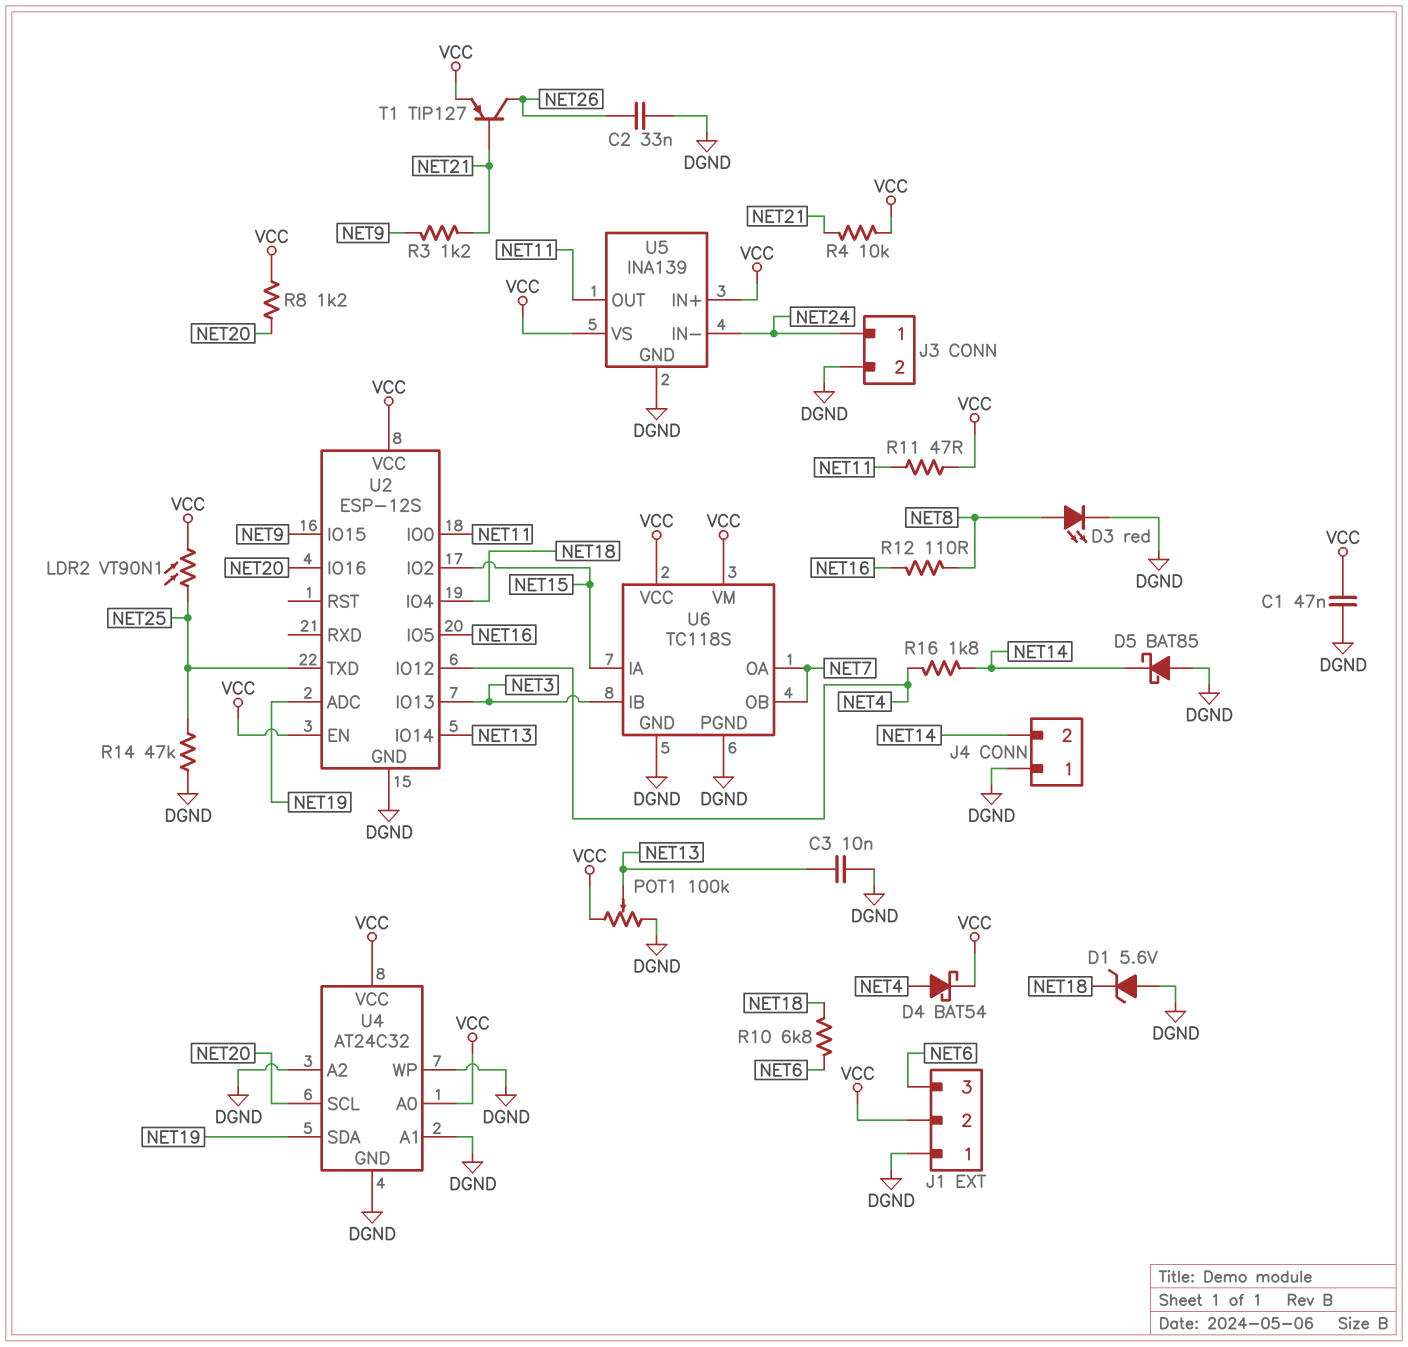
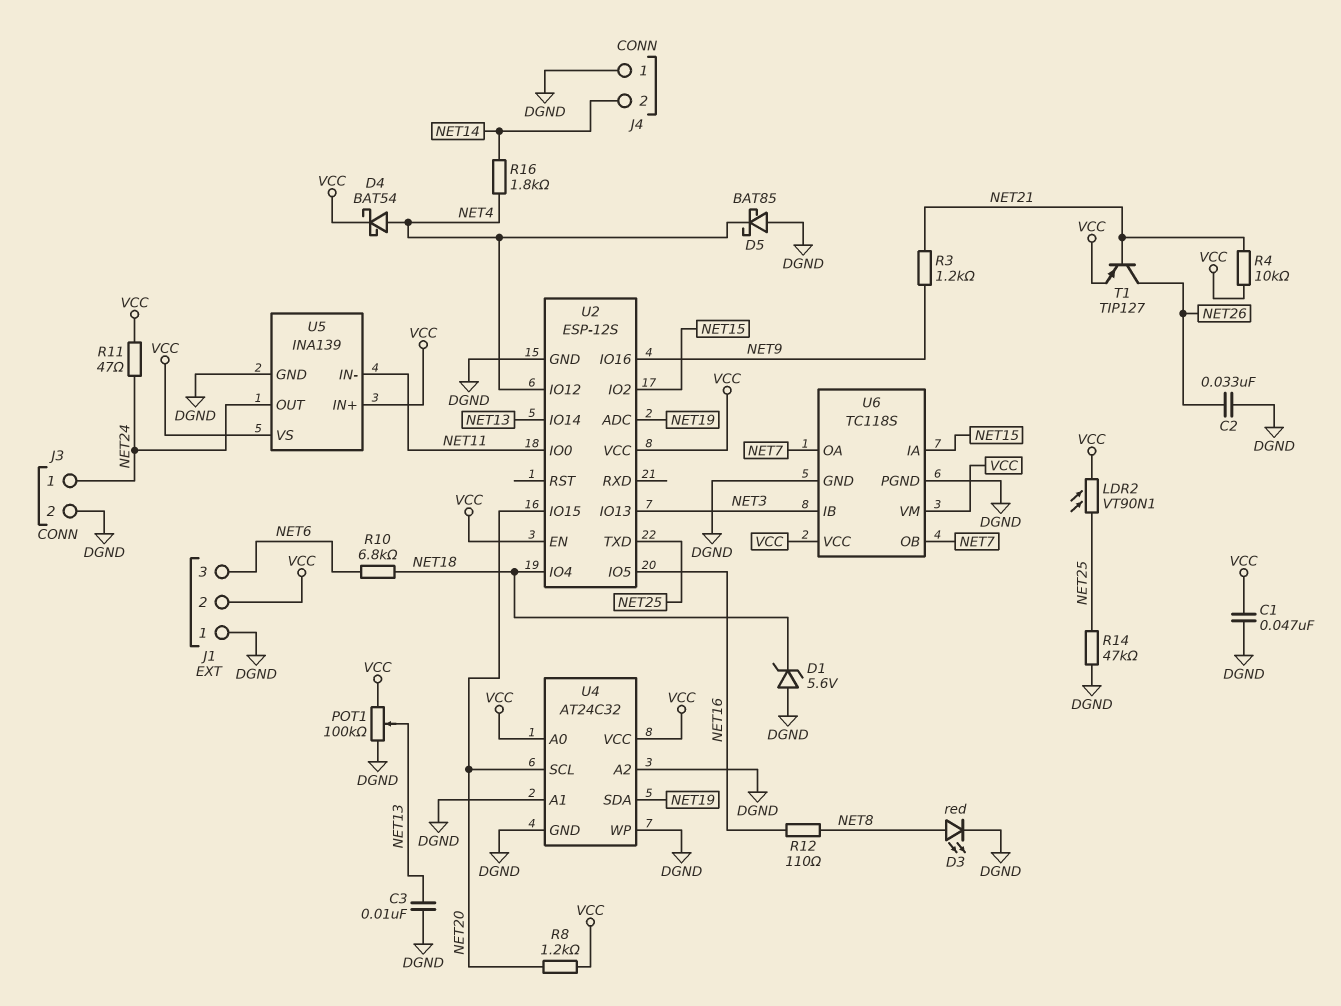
D5: schottky BAT85 (A DGND, K NET14) -> schottky BAT85 (A DGND, K NET4)
R11: 47 (NET11, VCC) -> 47 (NET24, VCC)
U2 pin IO15: NET9 -> NET20
U2 pin IO16: NET20 -> NET9
U5 pin IN-: NET24 -> NET11
U5 pin OUT: NET11 -> NET24

